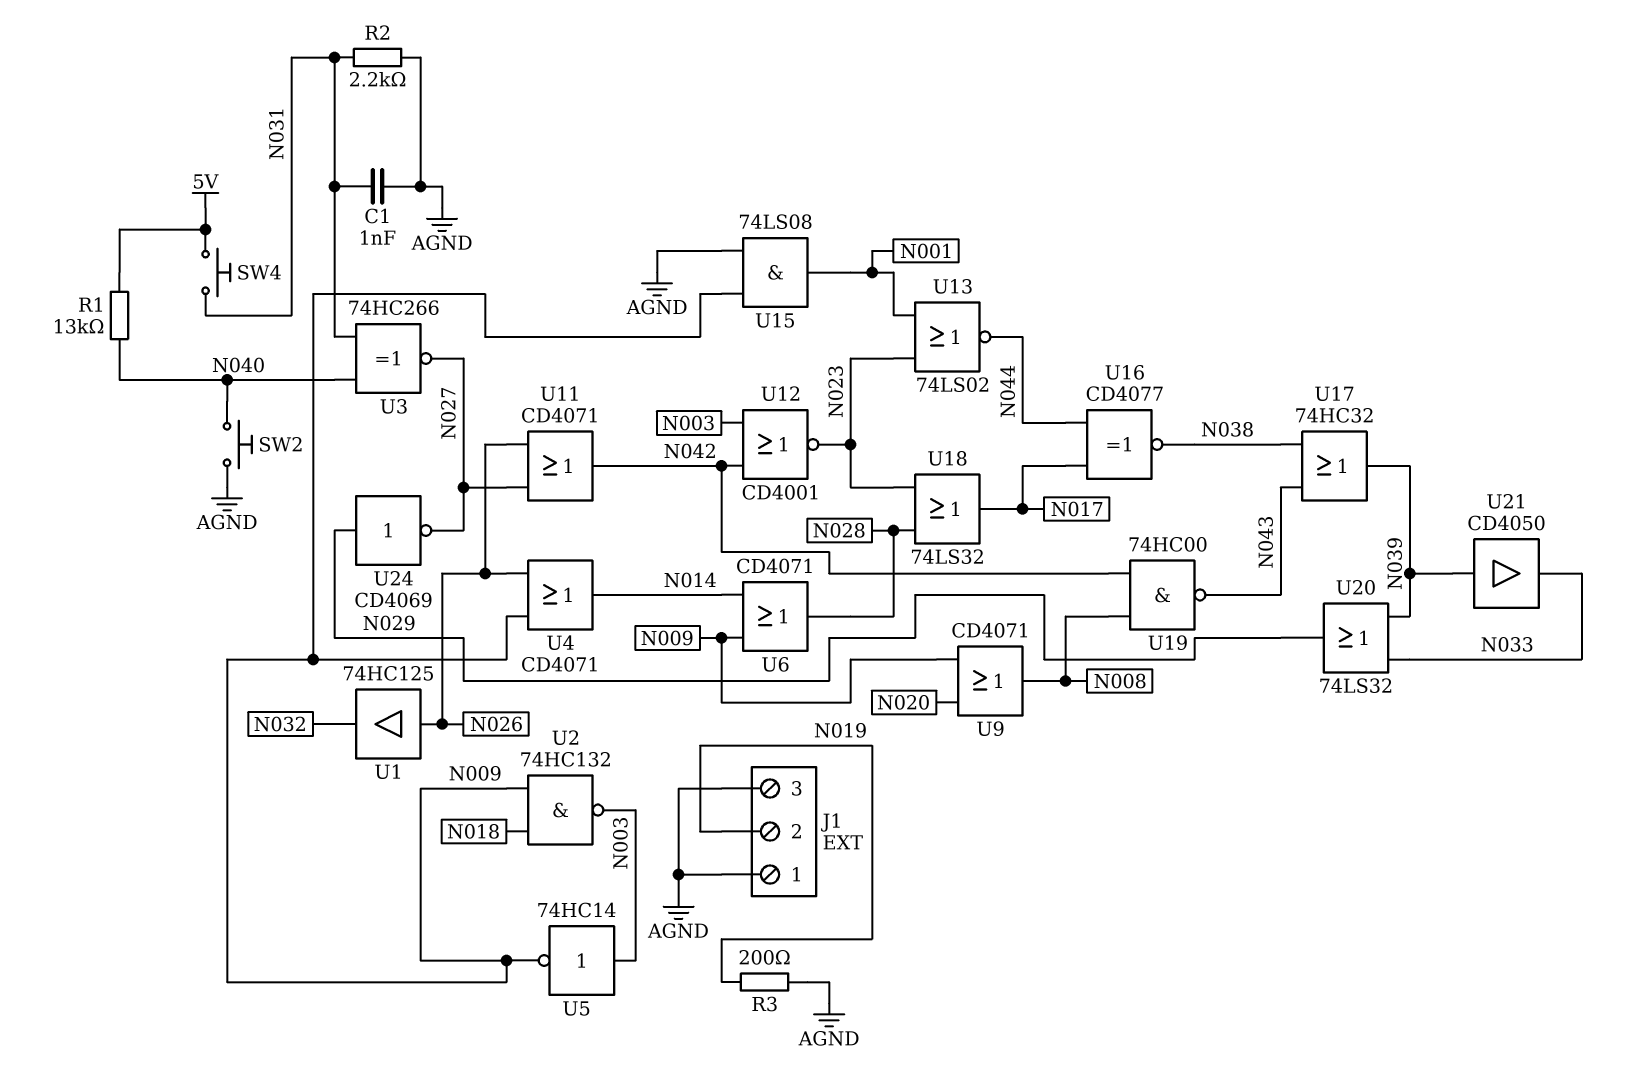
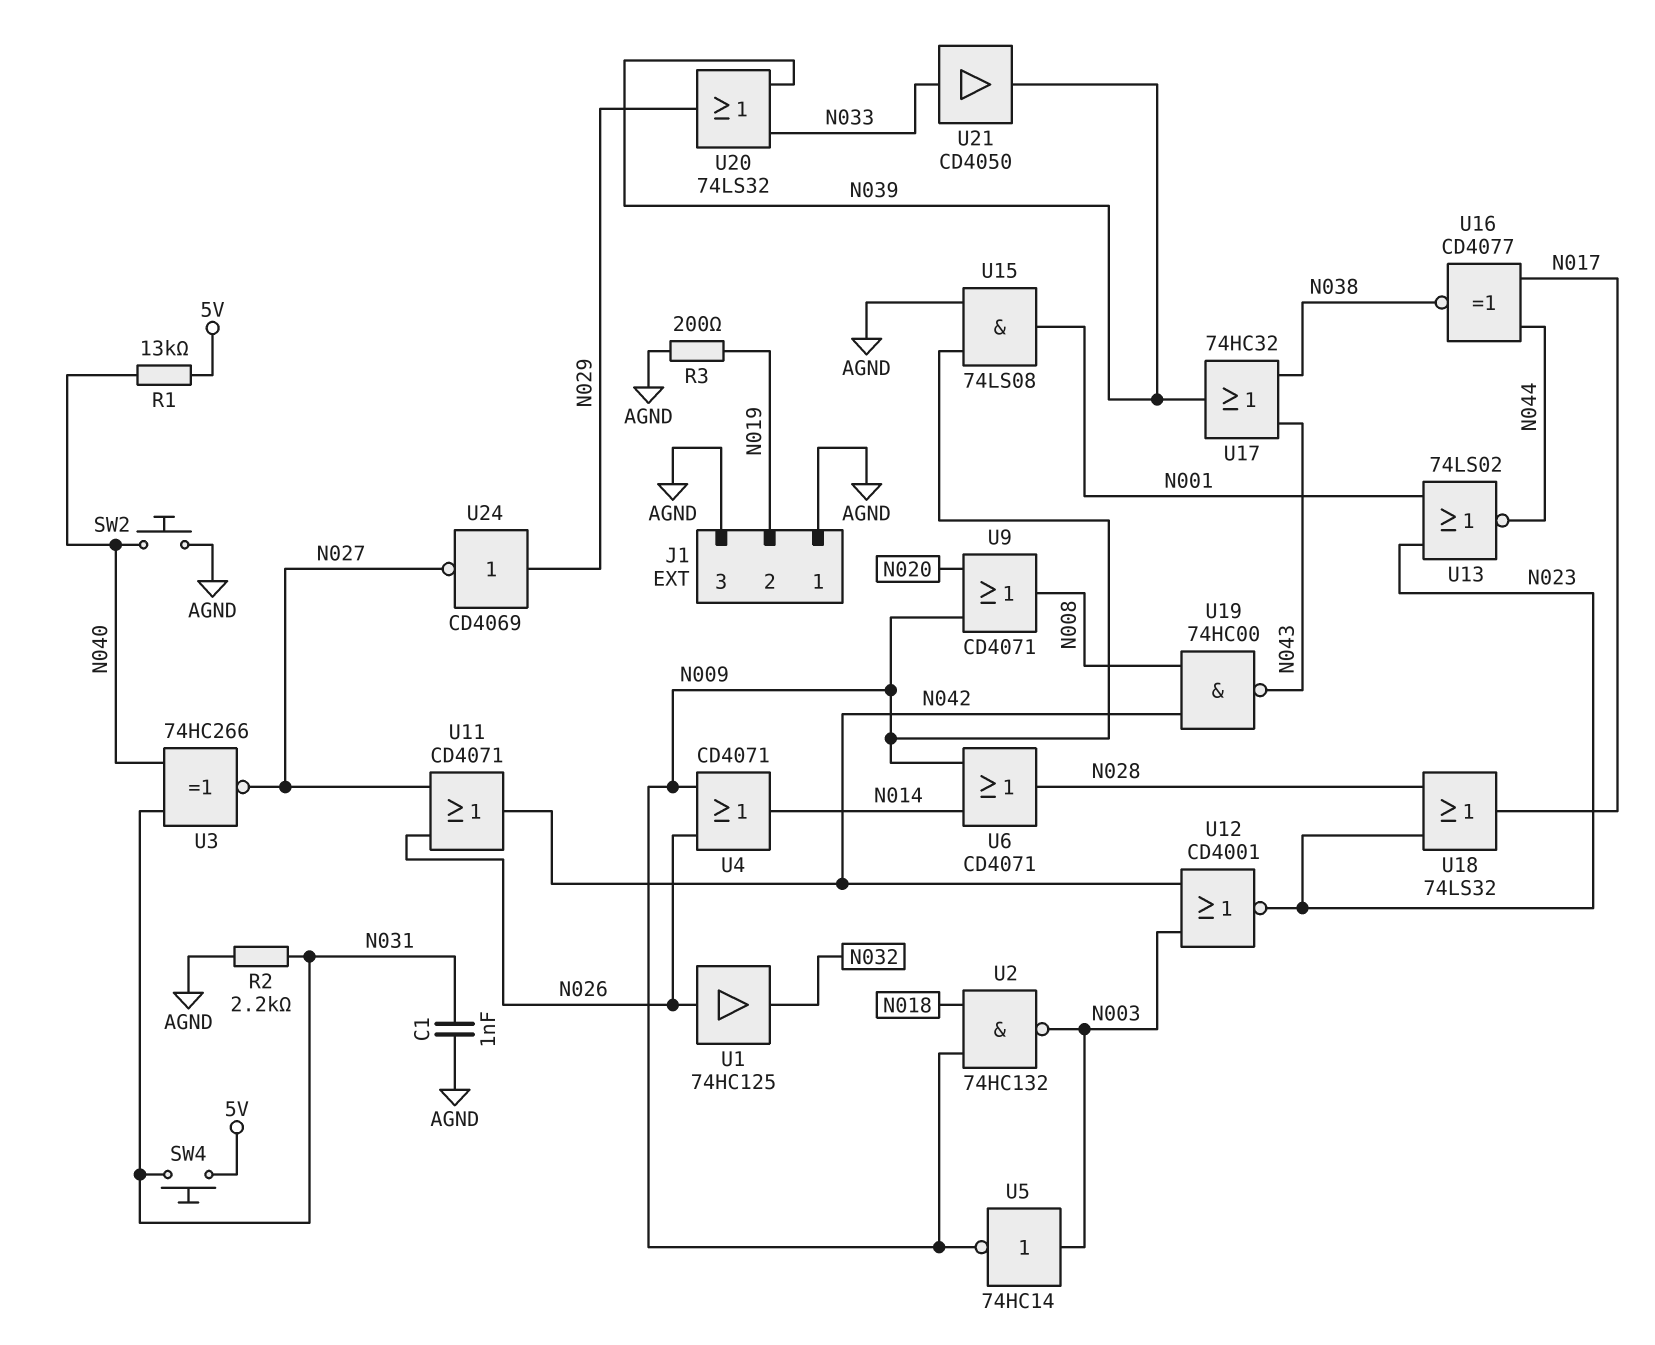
U21: buffer CD4050 (in N039, out N033) -> buffer CD4050 (in N033, out N039)

